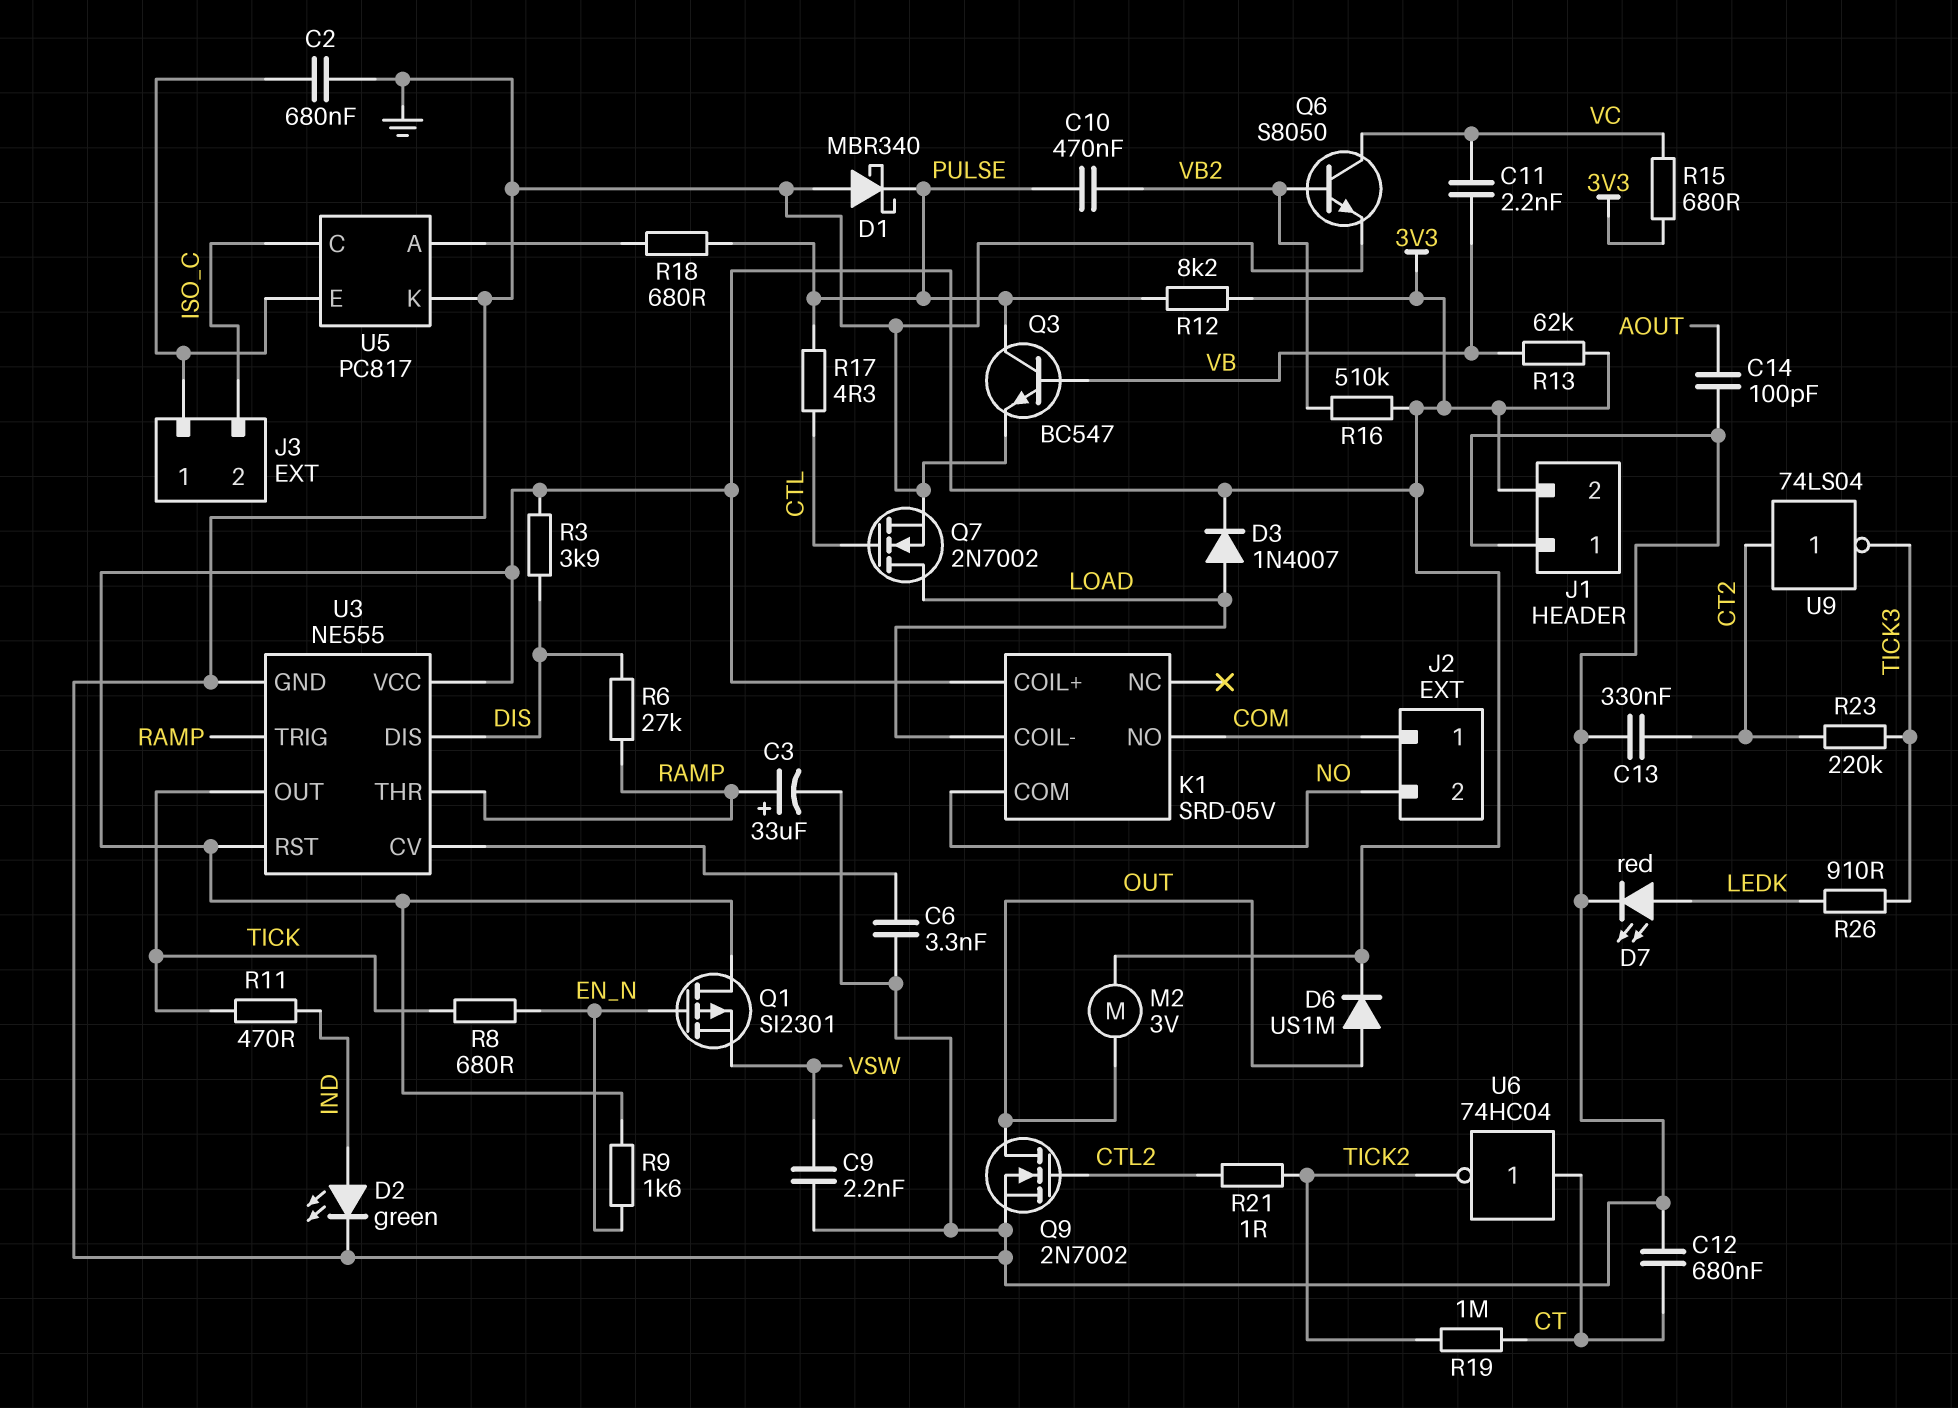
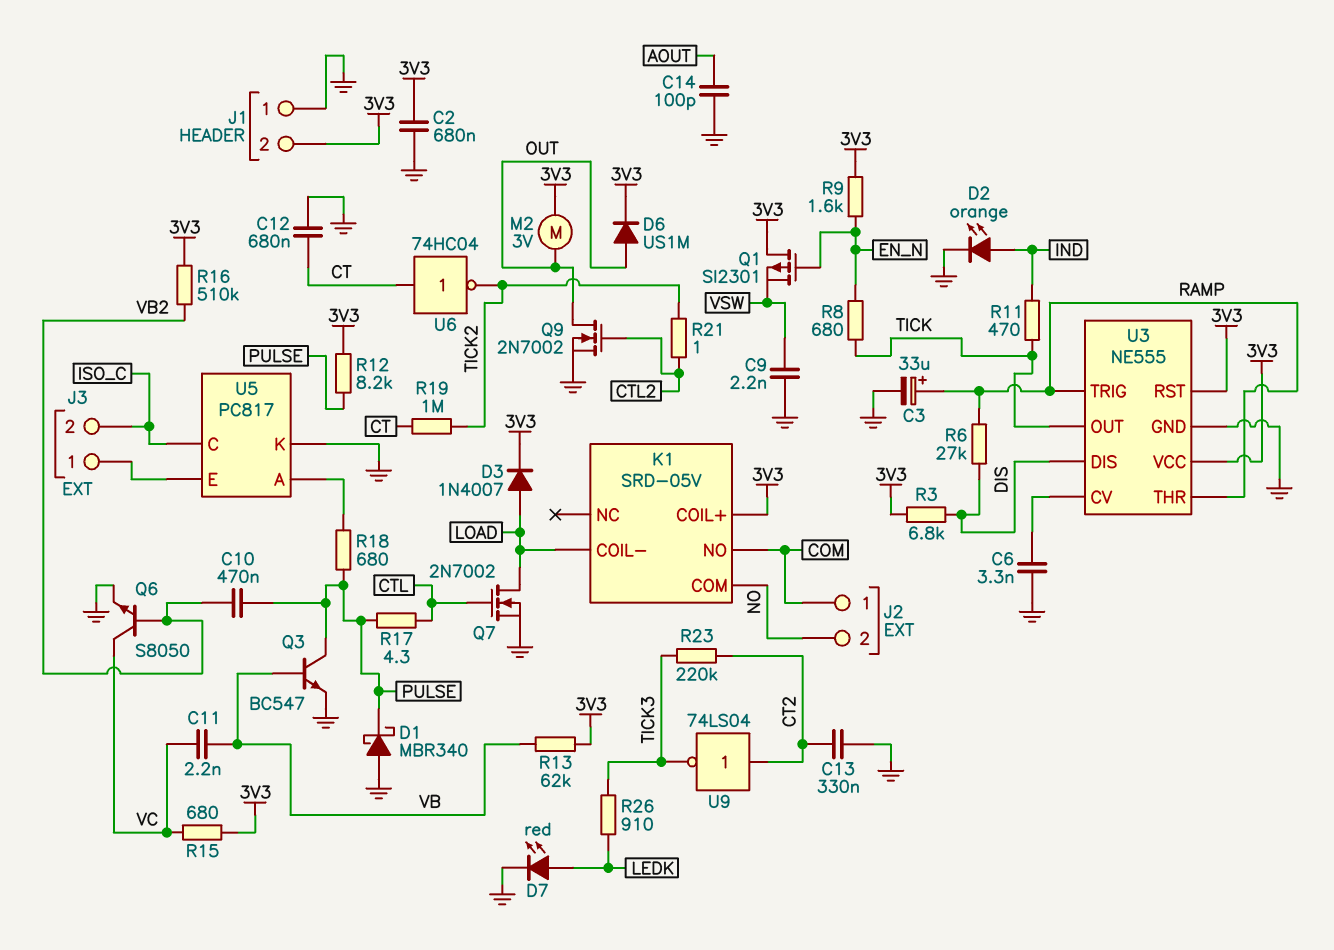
C2: 680nF (GND, J3/1) -> 680nF (3V3, GND)
D2: LED green (A IND, K GND) -> LED orange (A IND, K GND)
R3: 3.9k (3V3, DIS) -> 6.8k (3V3, DIS)

